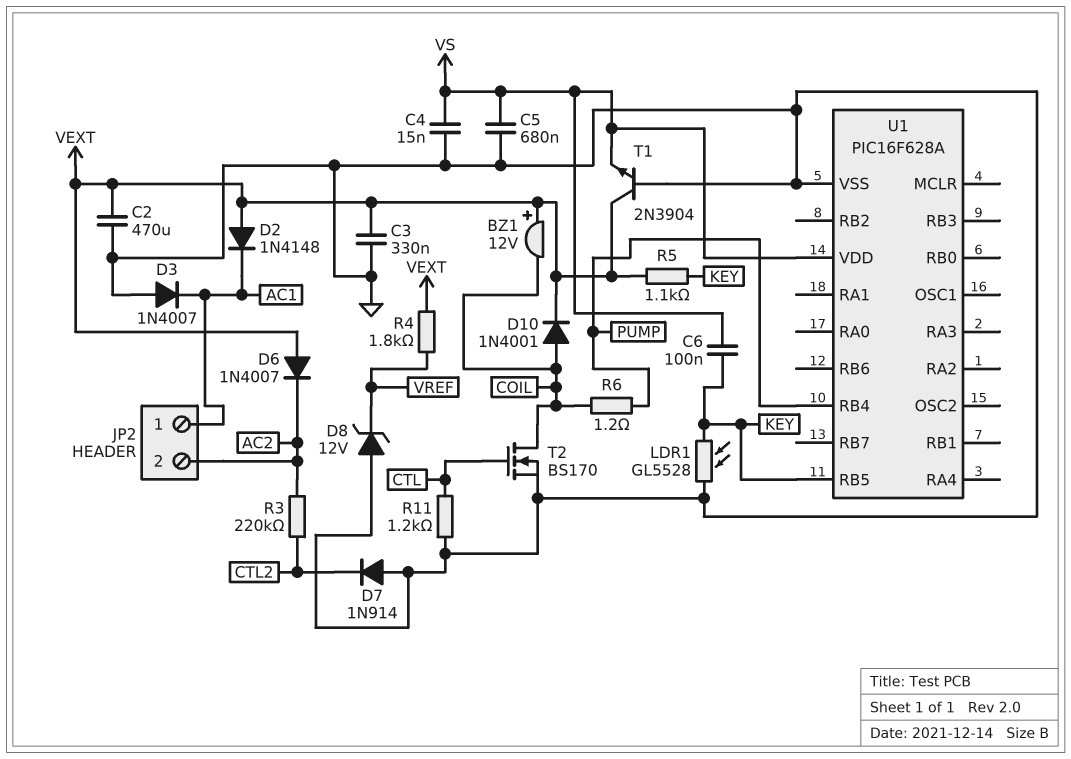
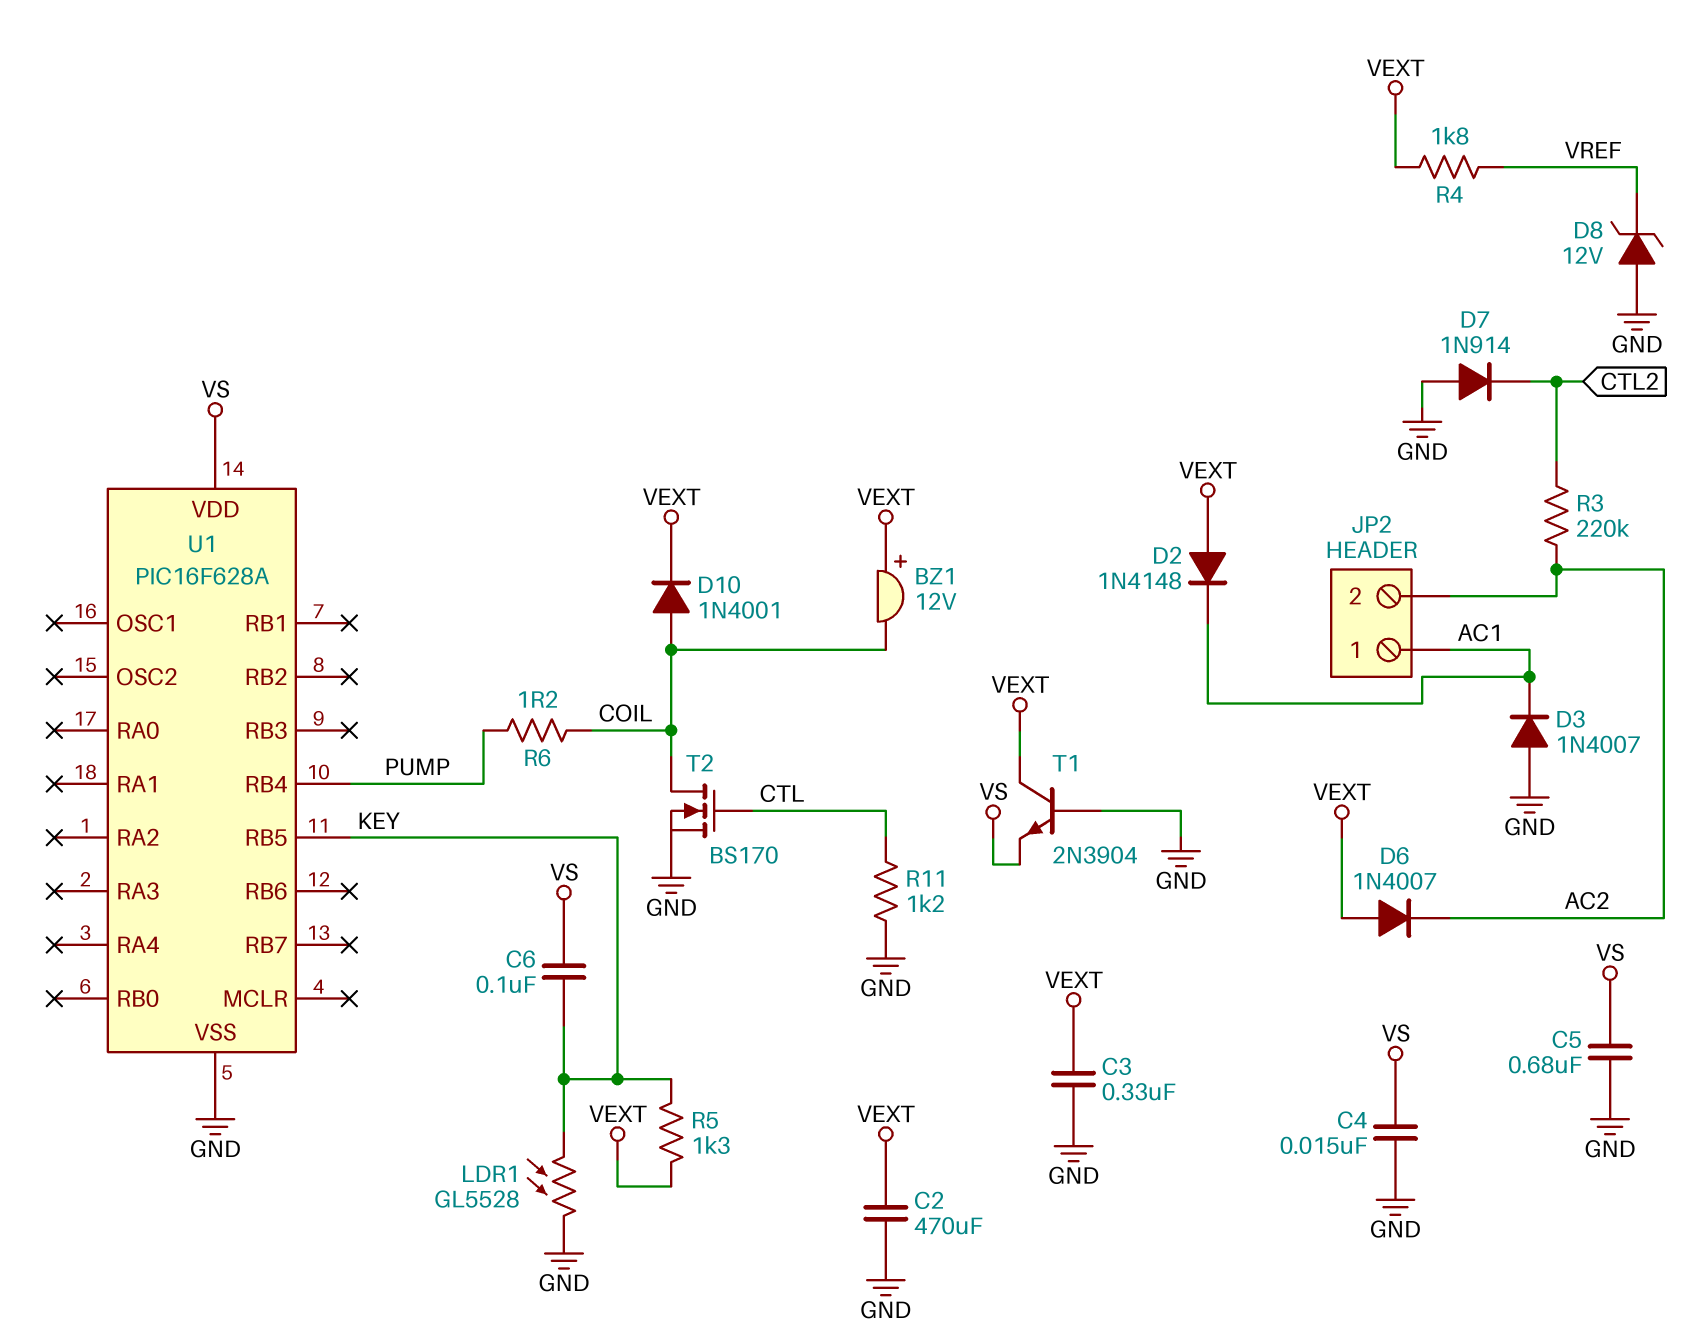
R5: 1.1k (KEY, VEXT) -> 1.3k (KEY, VEXT)

